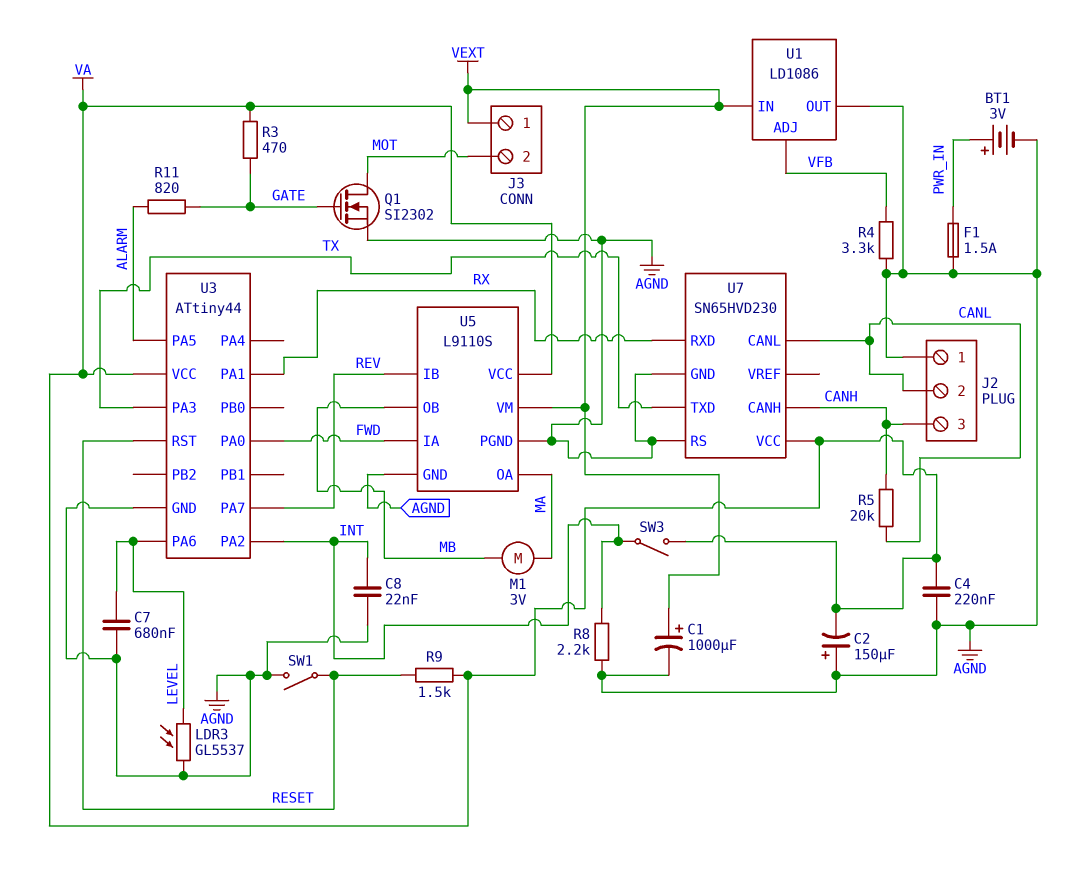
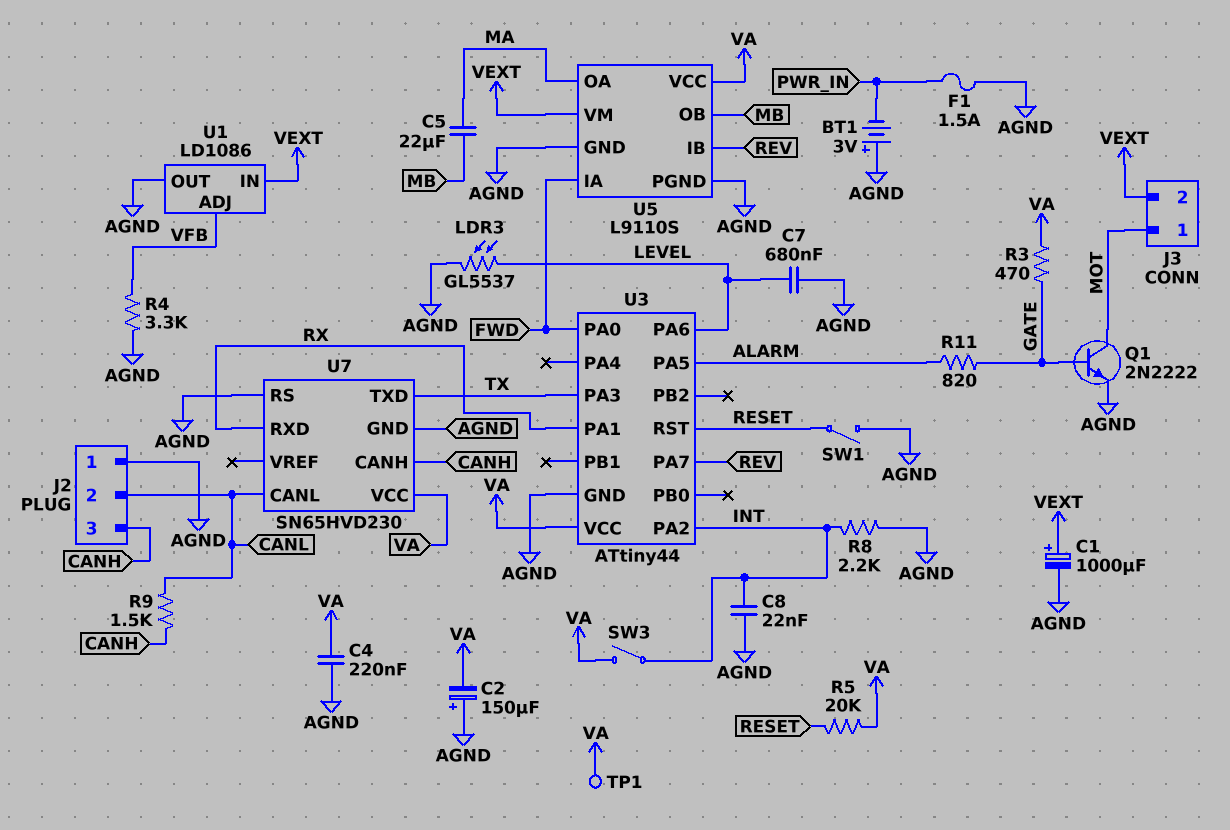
BT1: 3V (plus PWR_IN, minus AGND) -> 3V (plus AGND, minus PWR_IN)
C5: none -> 22uF (MA, MB)
J3 pin 1: VEXT -> MOT
J3 pin 2: MOT -> VEXT
M1: motor 3V (MA, MB) -> none
Q1: NMOS SI2302 (G GATE, D MOT, S AGND) -> NPN 2N2222 (B GATE, C MOT, E AGND)
R5: 20k (CANH, CANL) -> 20k (RESET, VA)
R9: 1.5k (RESET, VA) -> 1.5k (CANH, CANL)
TP1: none -> test point (VA)

